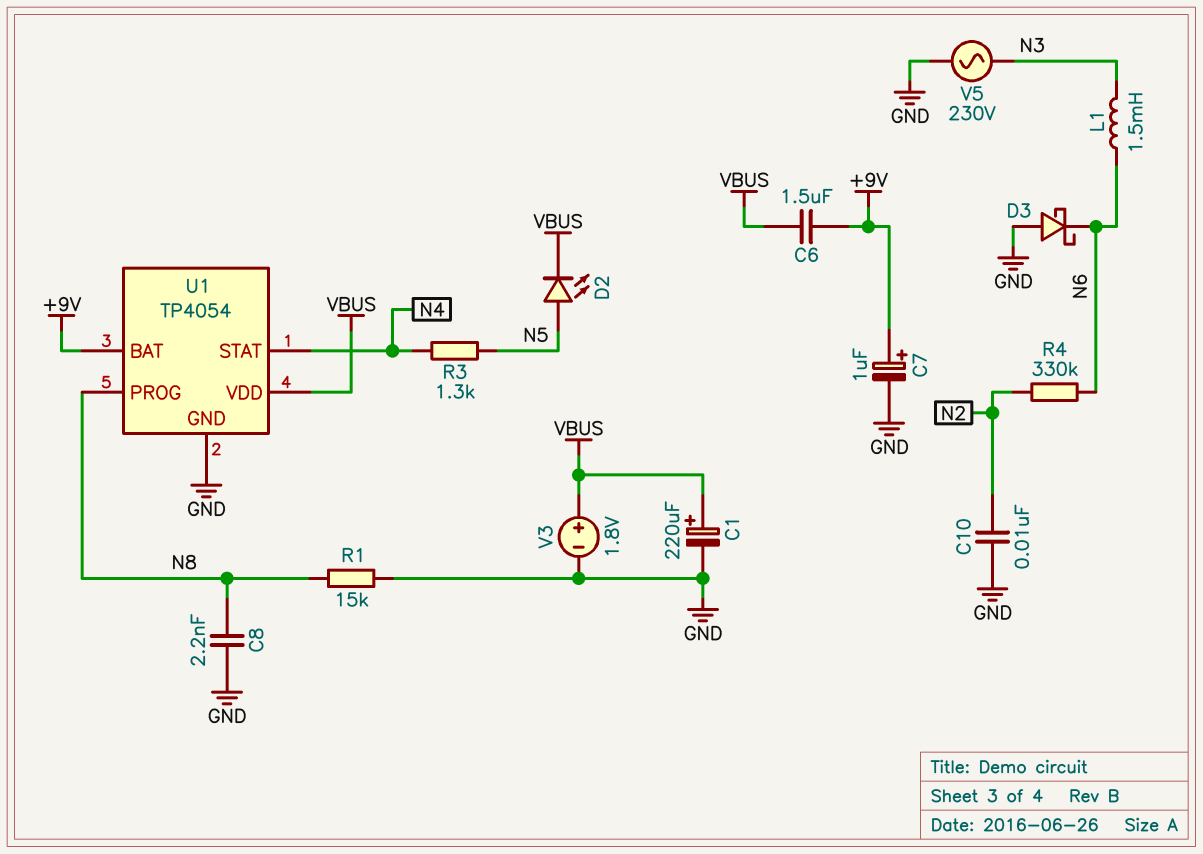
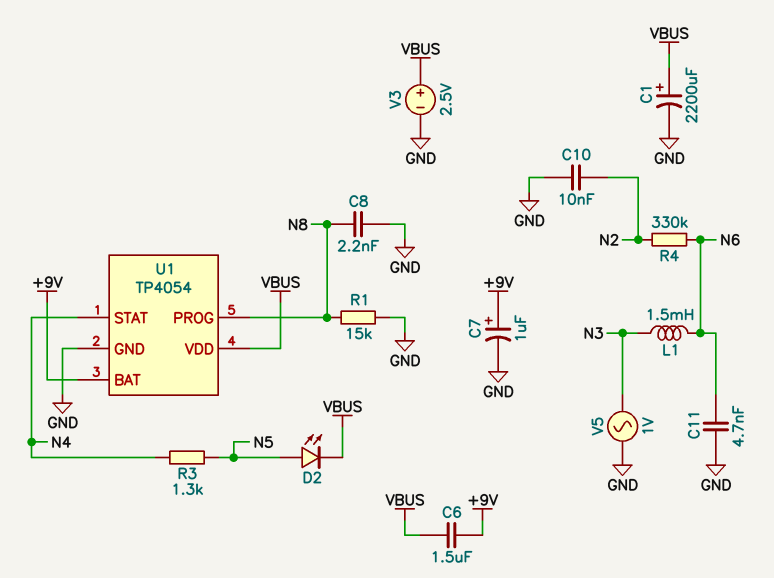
C1: 220uF (plus VBUS, minus GND) -> 2200uF (plus VBUS, minus GND)
C11: none -> 4.7nF (GND, N6)
D3: schottky (A GND, K N6) -> none
V3: 1.8V (plus VBUS, minus GND) -> 2.5V (plus VBUS, minus GND)
V5: AC 230V (GND, N3) -> AC 1V (GND, N3)

